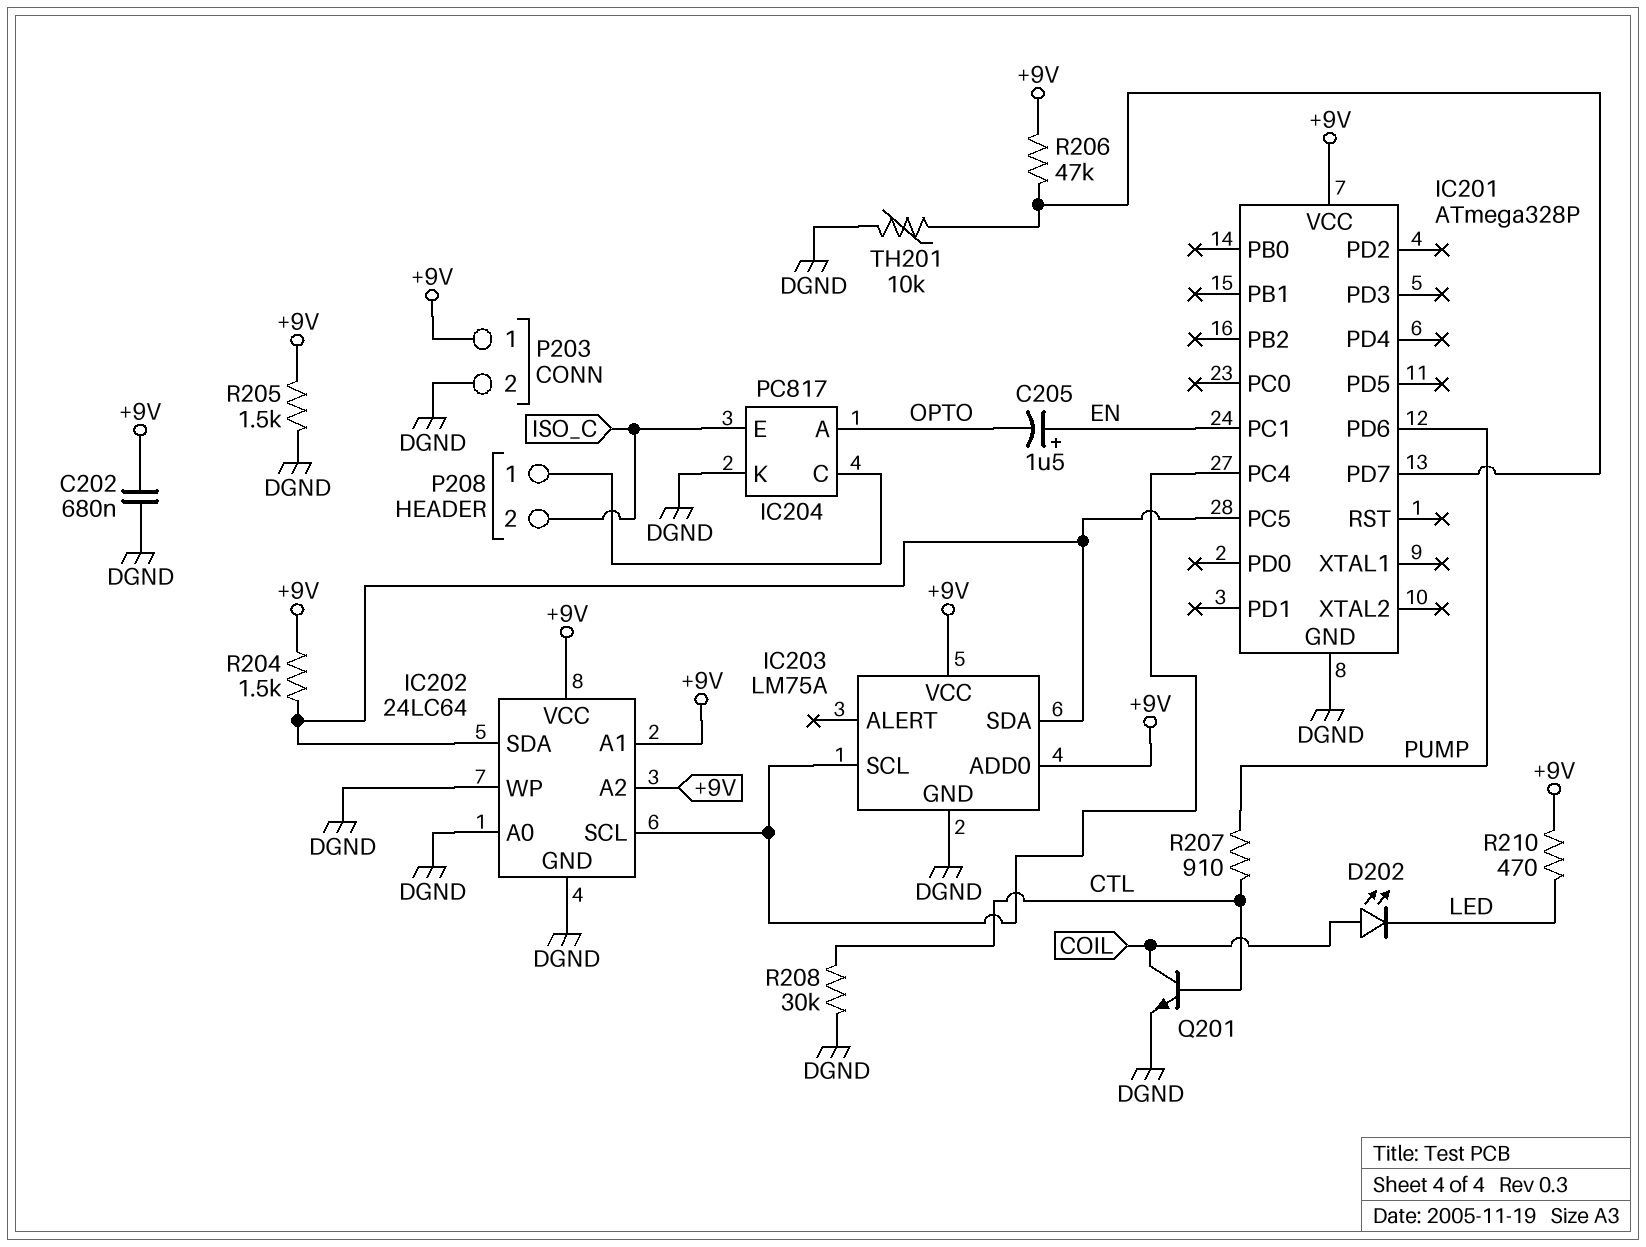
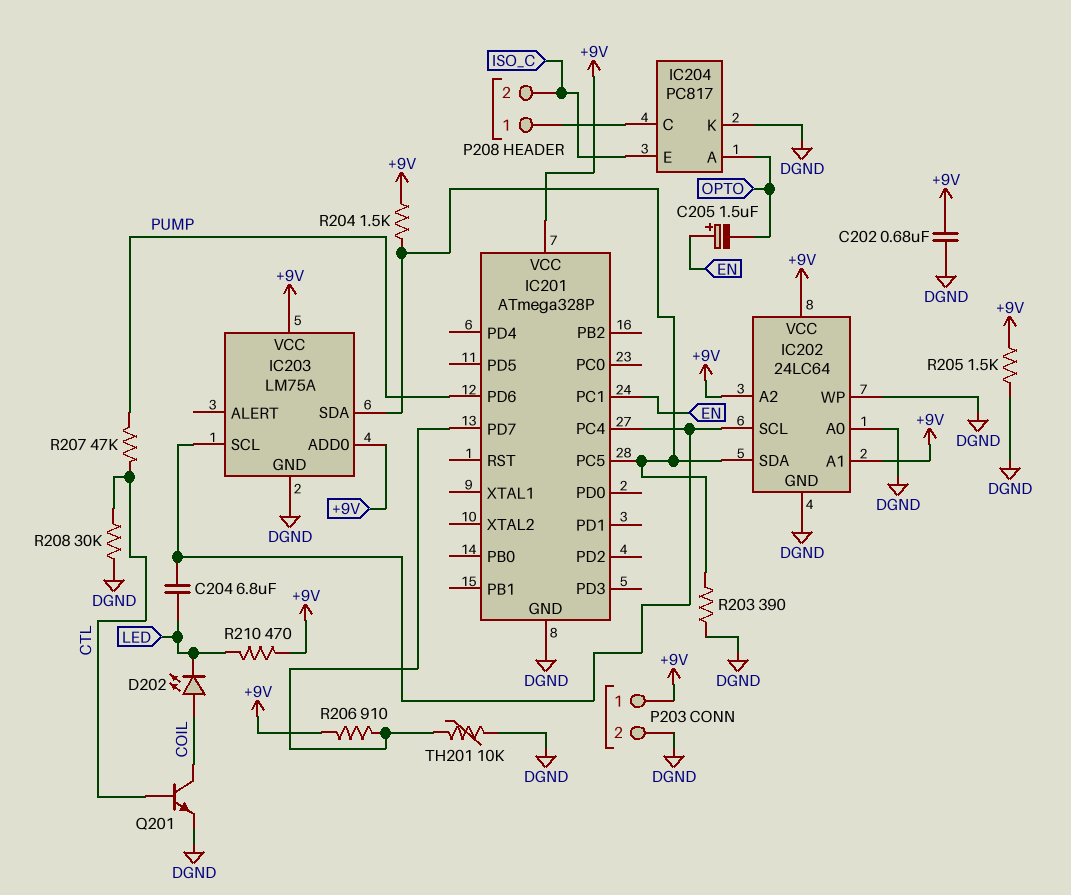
C204: none -> 6.8uF (IC201/PC4, LED)
R203: none -> 390 (DGND, IC201/PC5)
R206: 47k (+9V, IC201/PD7) -> 910 (+9V, IC201/PD7)
R207: 910 (CTL, PUMP) -> 47k (CTL, PUMP)

